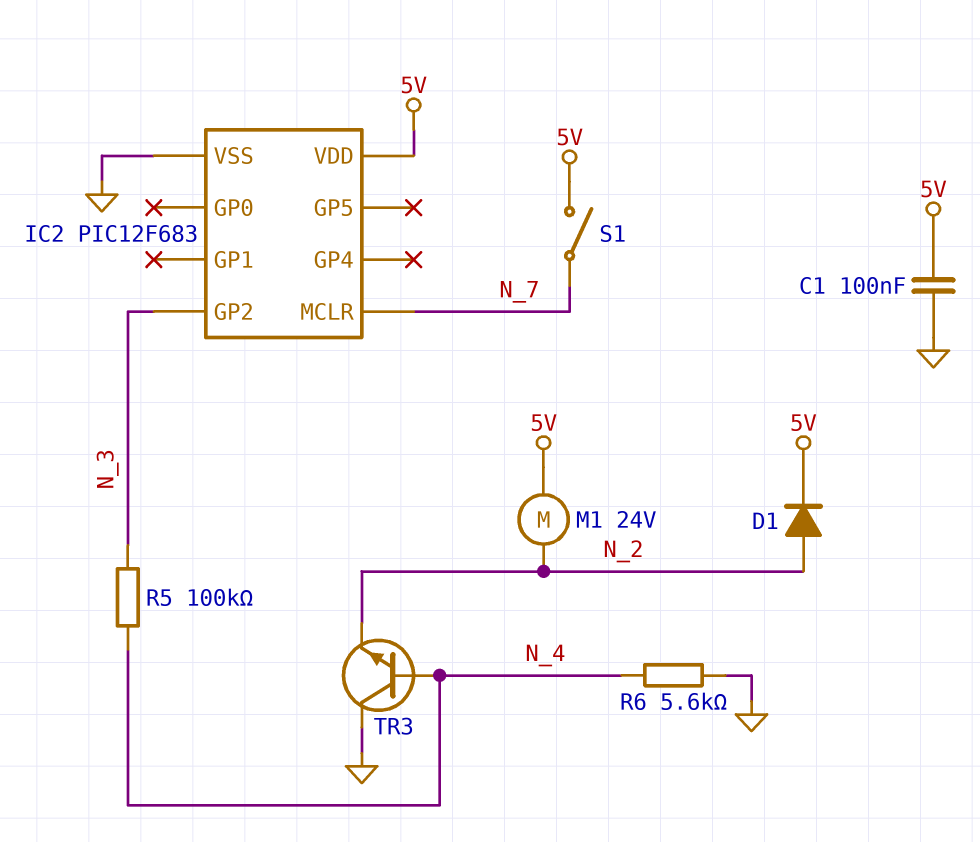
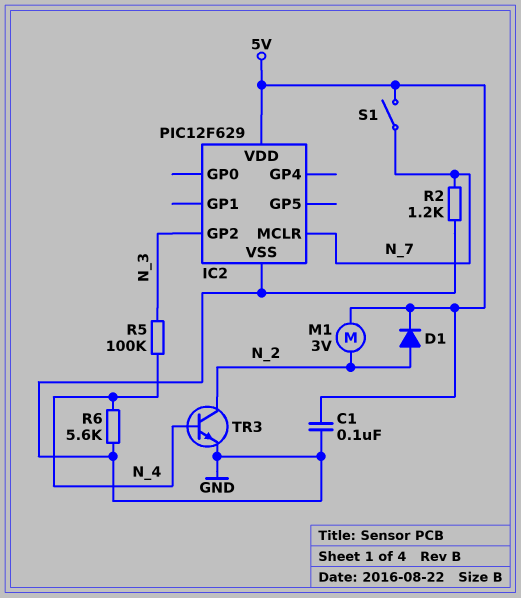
IC2: PIC12F683 -> PIC12F629
M1: motor 24V (5V, N_2) -> motor 3V (5V, N_2)
R2: none -> 1.2k (GND, N_7)
TR3: NPN (B N_4, C GND, E N_2) -> NPN (B N_4, C N_2, E GND)

